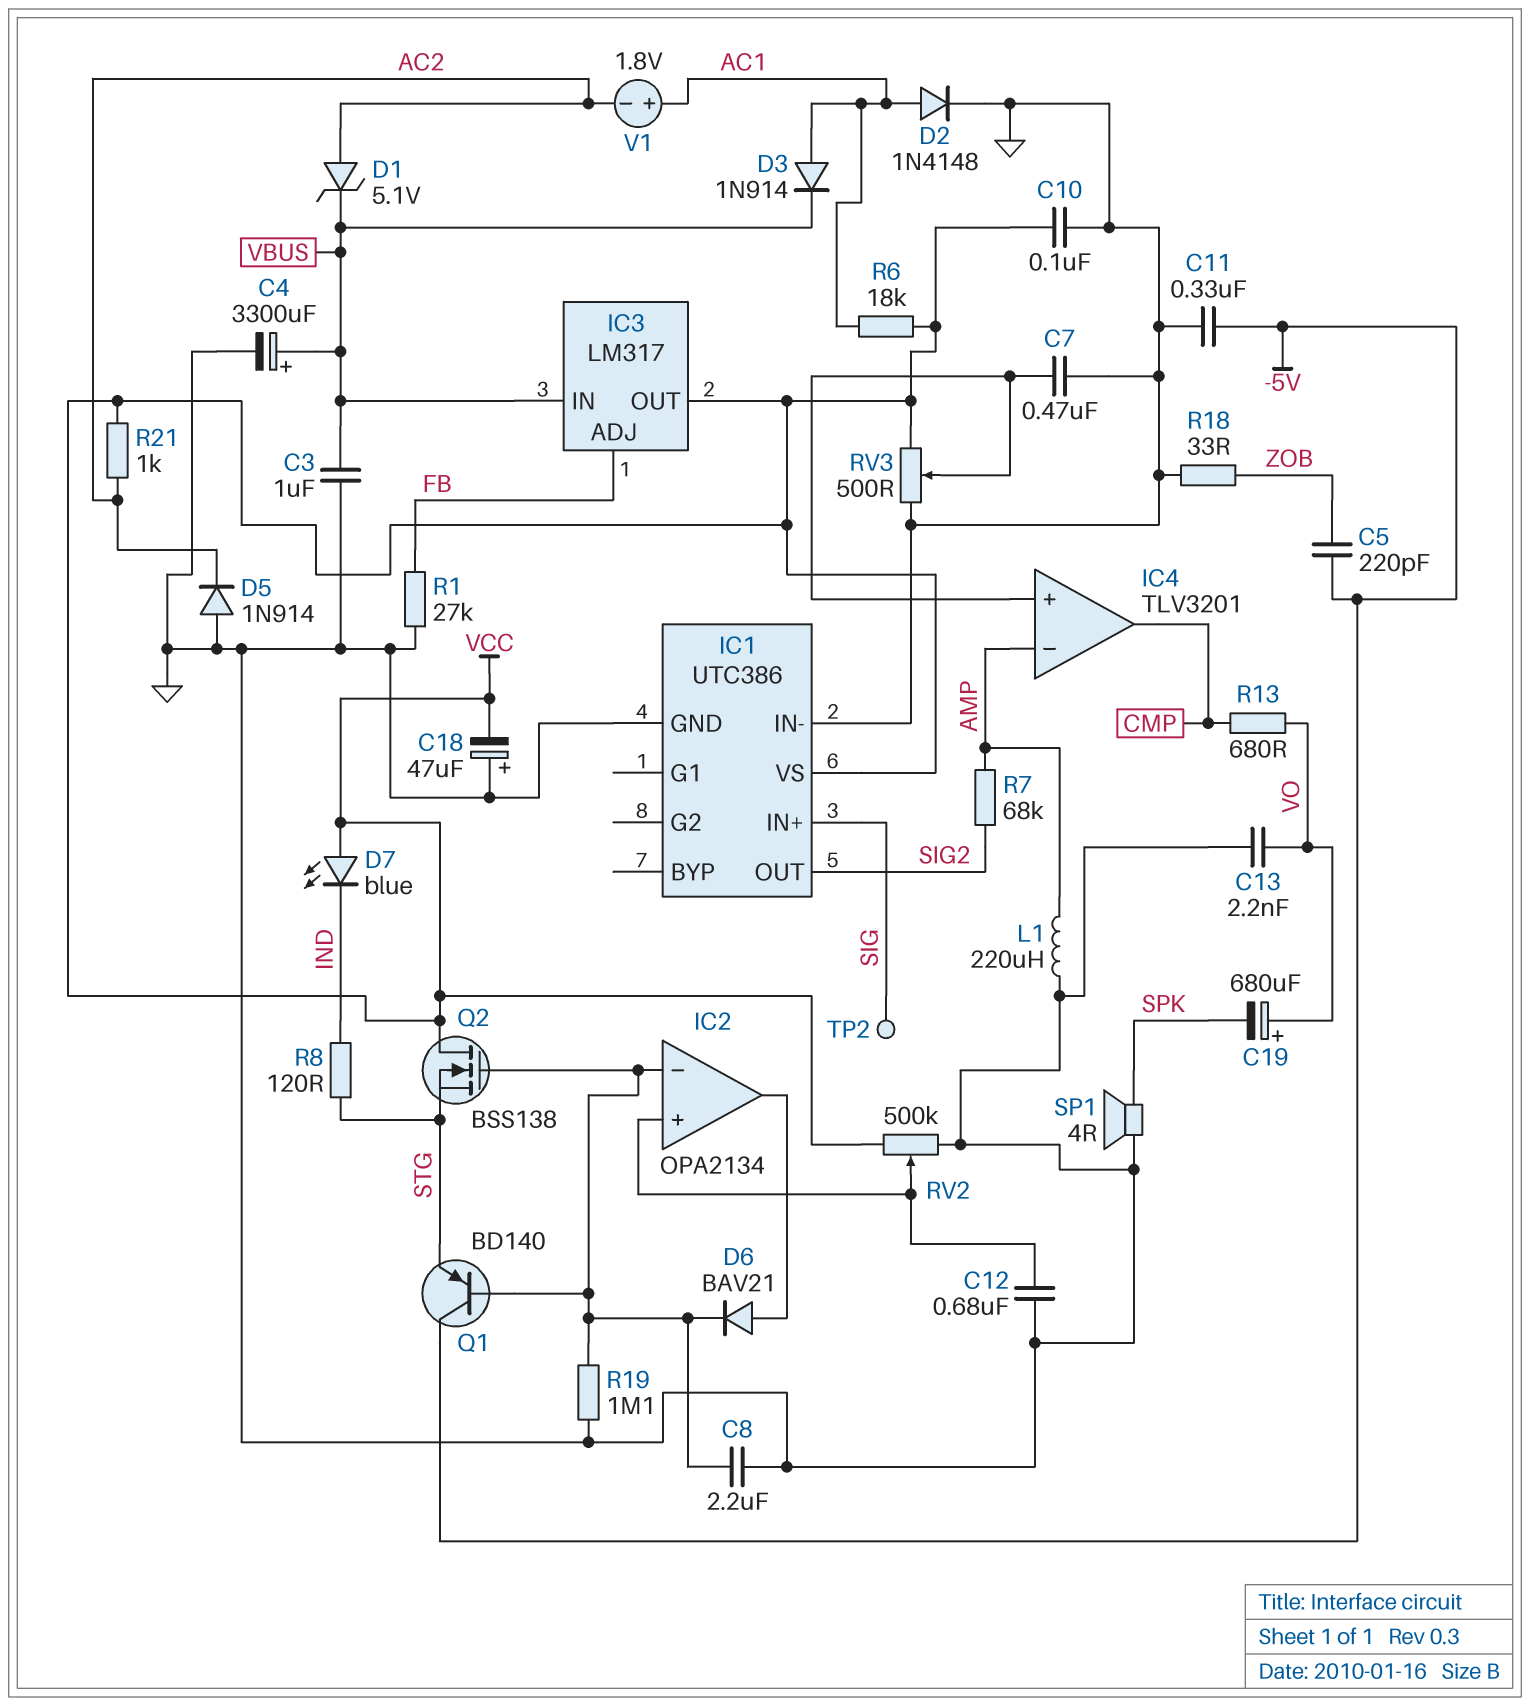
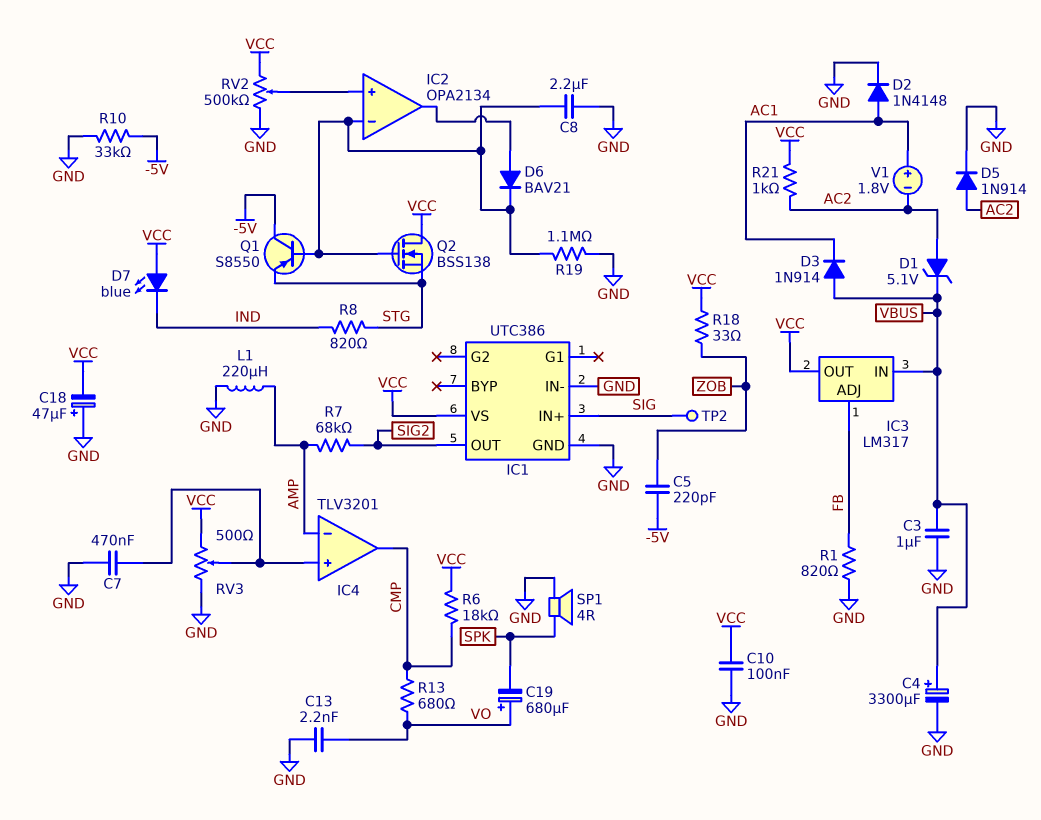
C11: 330nF (-5V, GND) -> none
C12: 680nF (GND, IC2/in+) -> none
D3: diode 1N914 (A AC1, K VBUS) -> diode 1N914 (A VBUS, K AC1)
D5: diode 1N914 (A GND, K AC2) -> diode 1N914 (A AC2, K GND)
Q1: PNP BD140 (B IC2/in-, C -5V, E STG) -> PNP S8550 (B IC2/in-, C -5V, E STG)
R1: 27k (FB, GND) -> 820 (FB, GND)
R6: 18k (AC1, VCC) -> 18k (CMP, VCC)
R8: 120 (IND, STG) -> 820 (IND, STG)
R10: none -> 33k (-5V, GND)
R18: 33 (GND, ZOB) -> 33 (VCC, ZOB)

